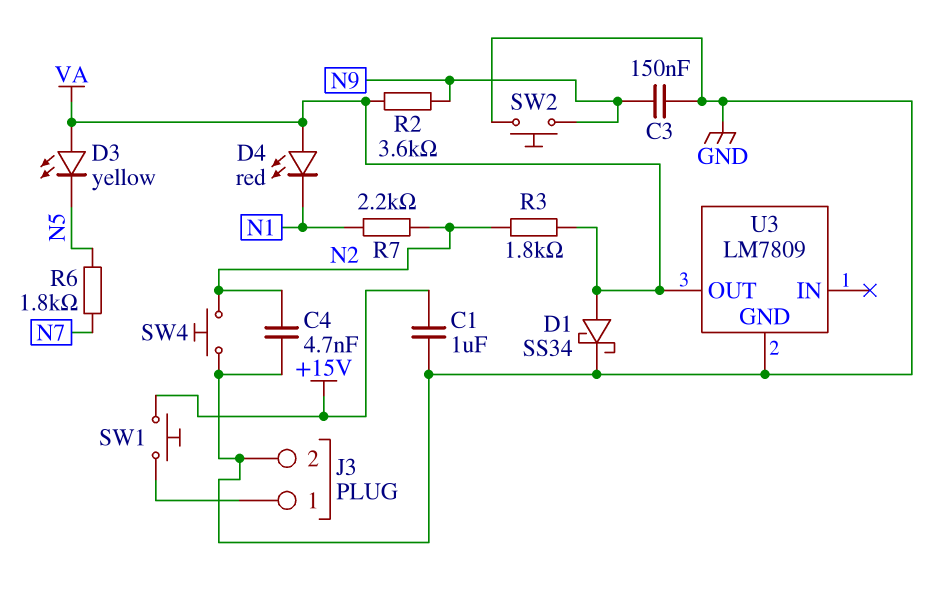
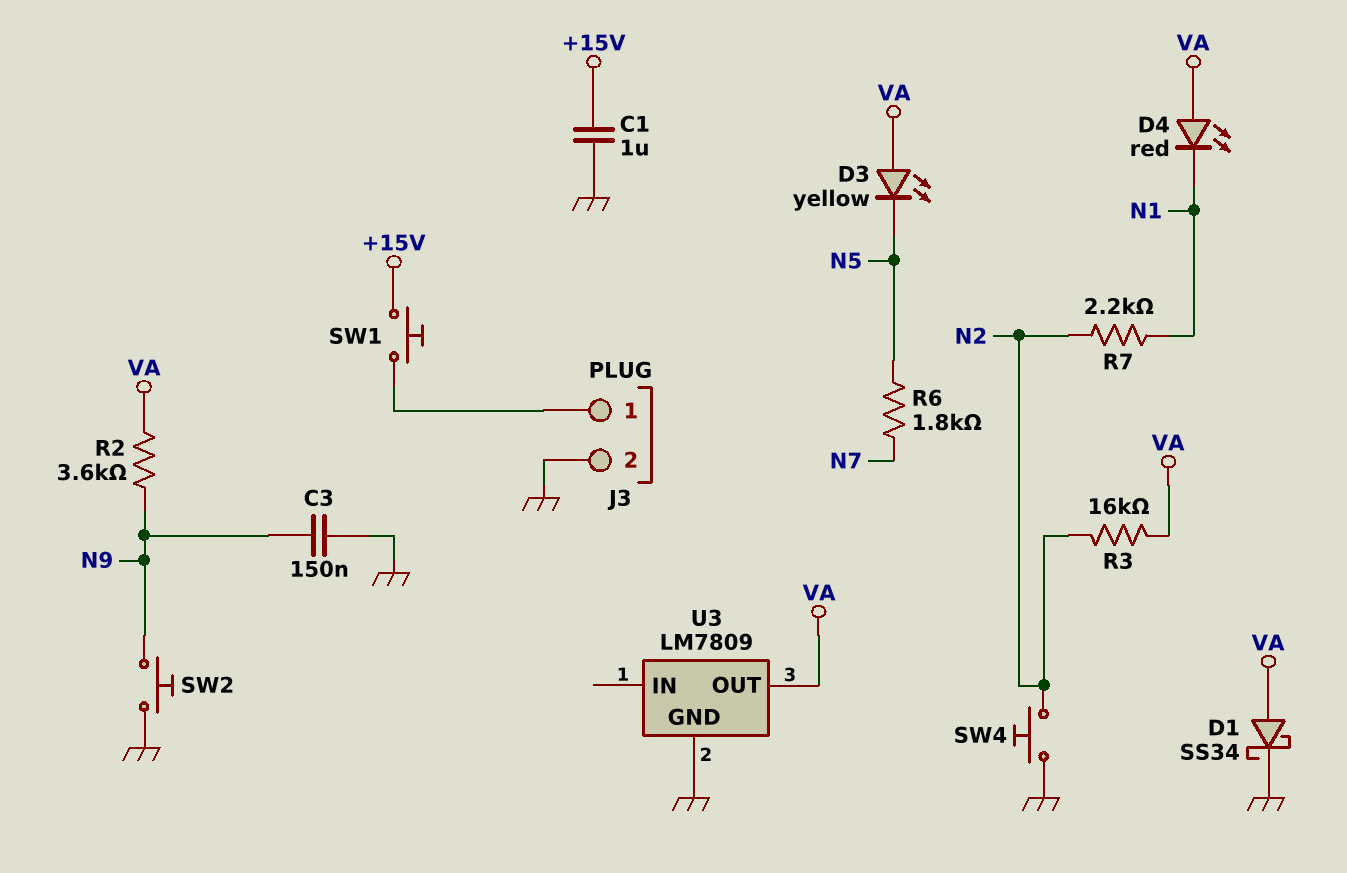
C4: 4.7nF (GND, N2) -> none
R3: 1.8k (N2, VA) -> 16k (N2, VA)

